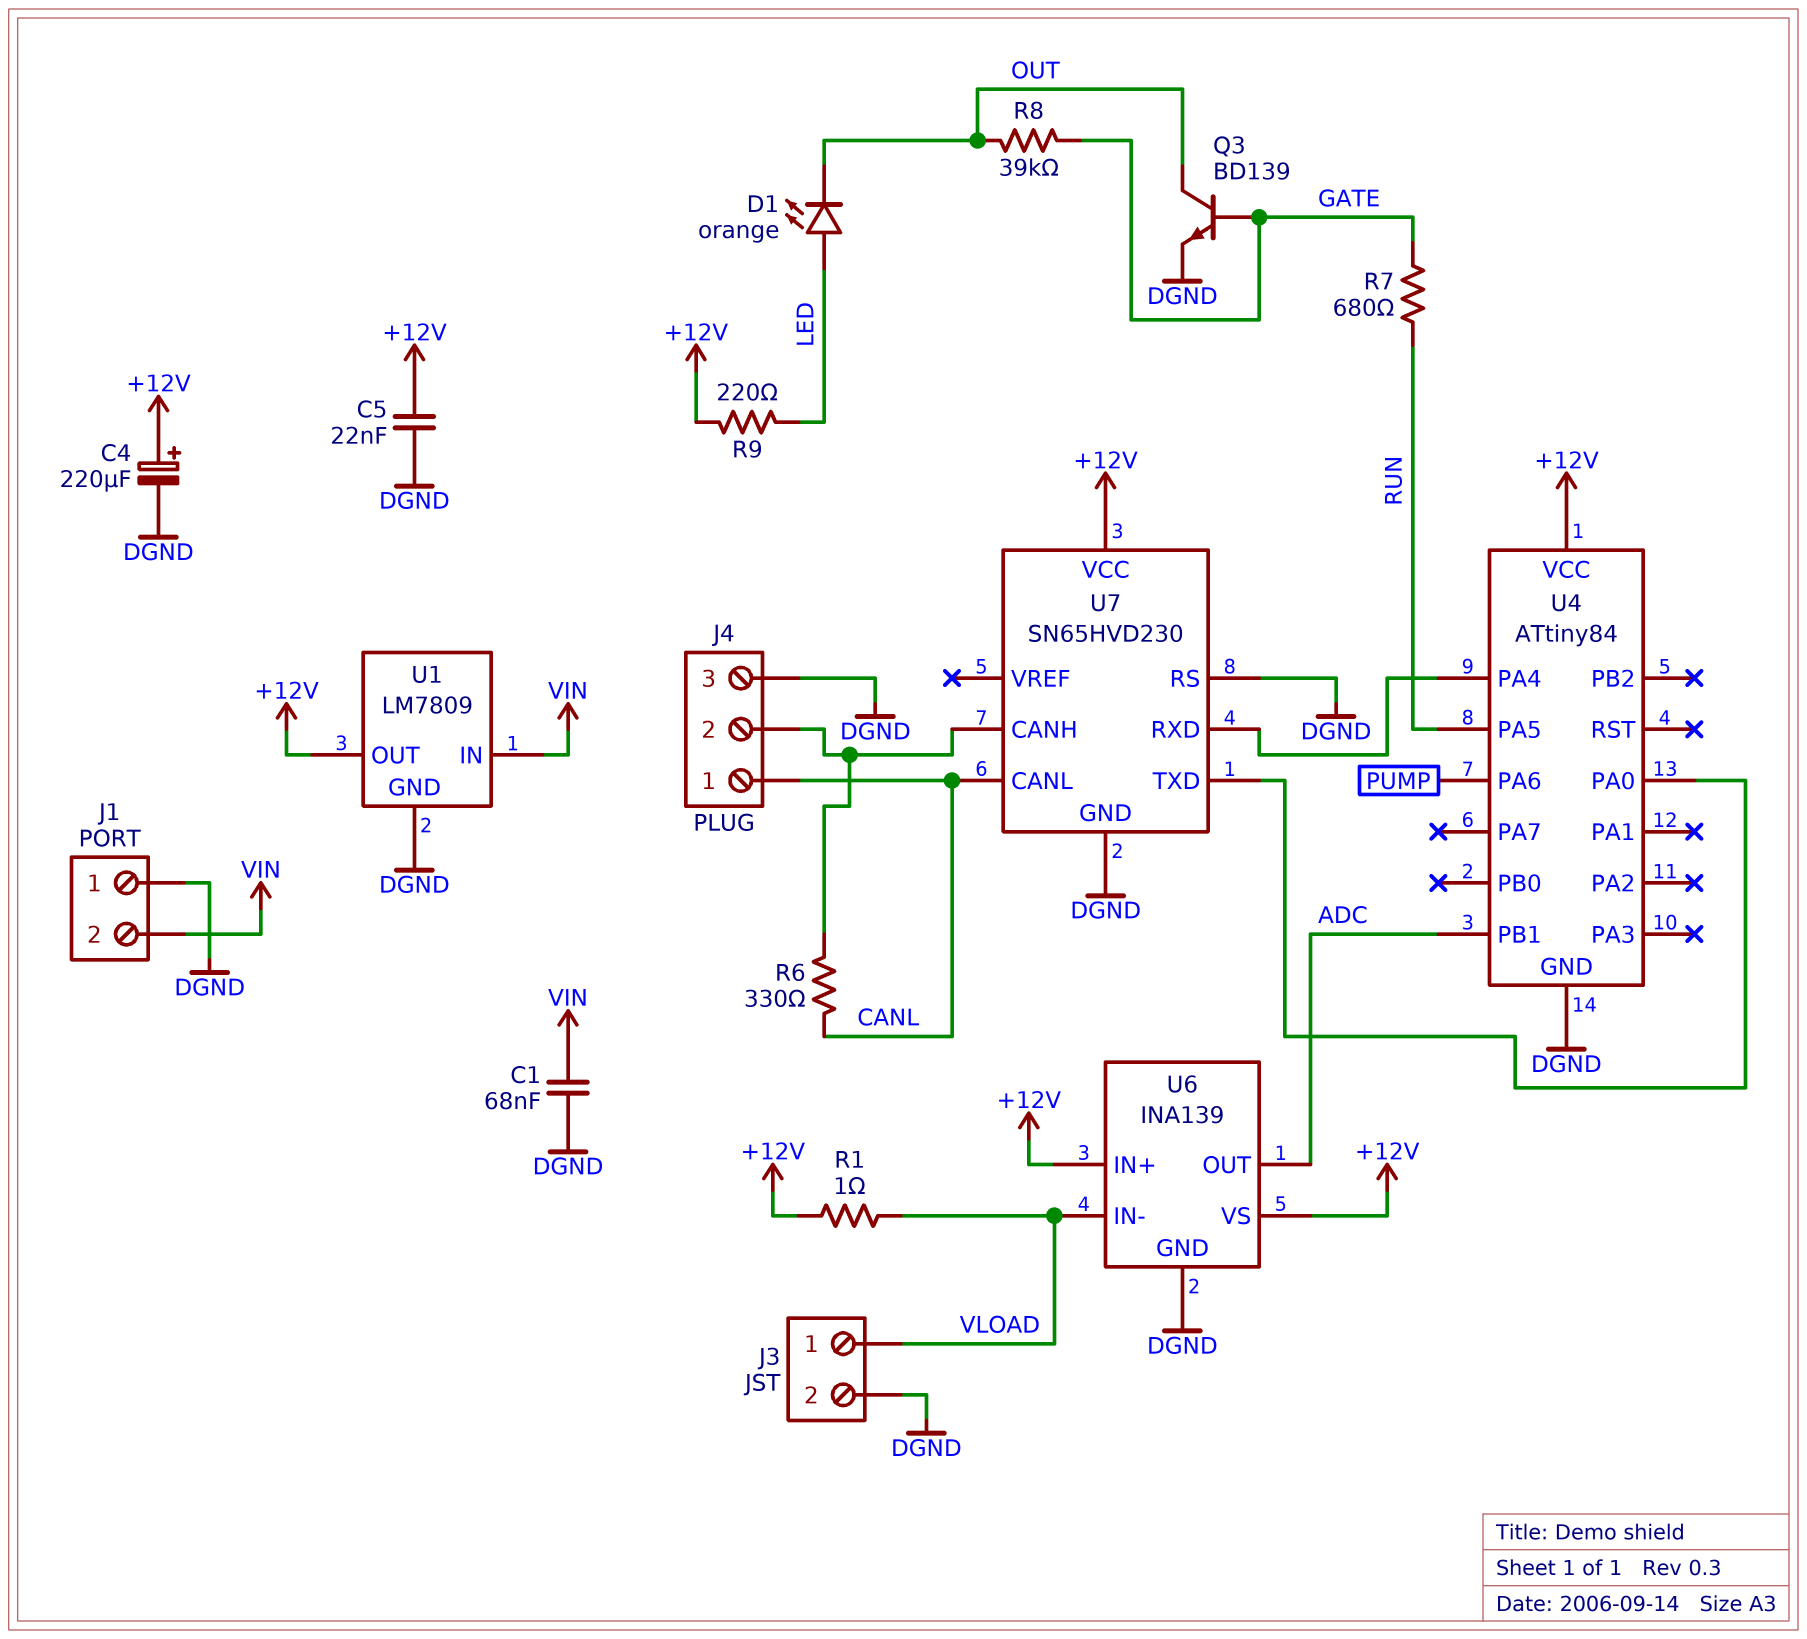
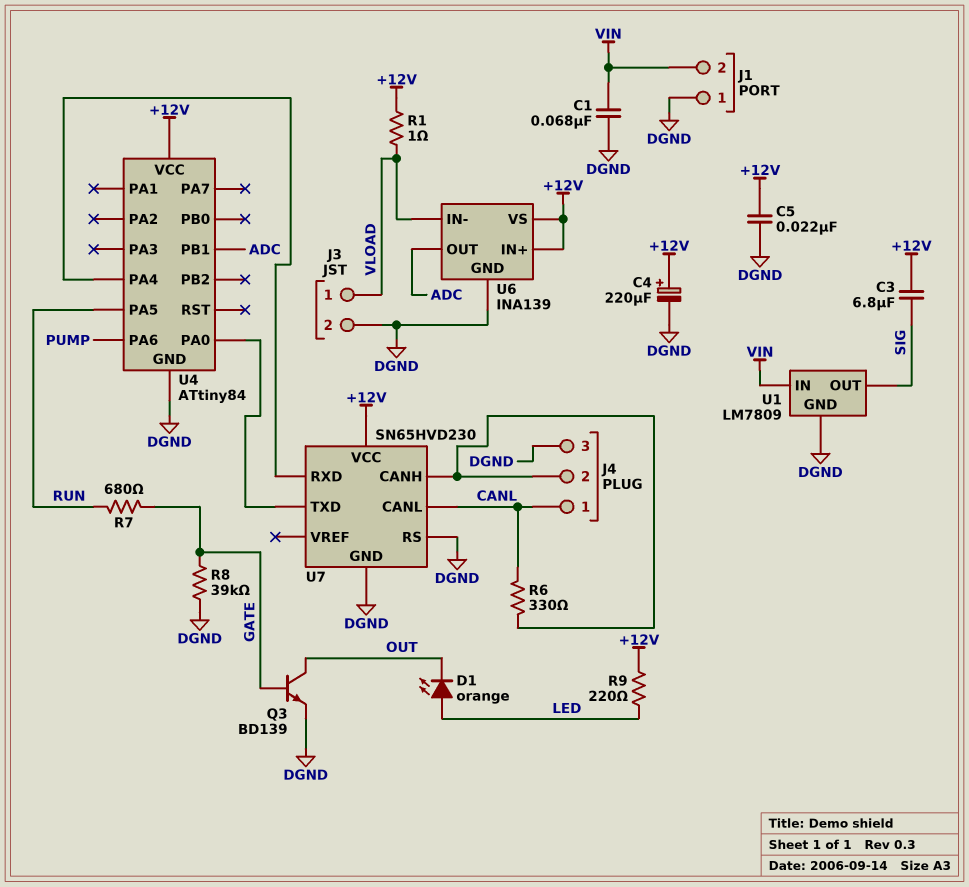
C3: none -> 6.8uF (+12V, SIG)
R8: 39k (GATE, OUT) -> 39k (DGND, GATE)
U1 pin OUT: +12V -> SIG

